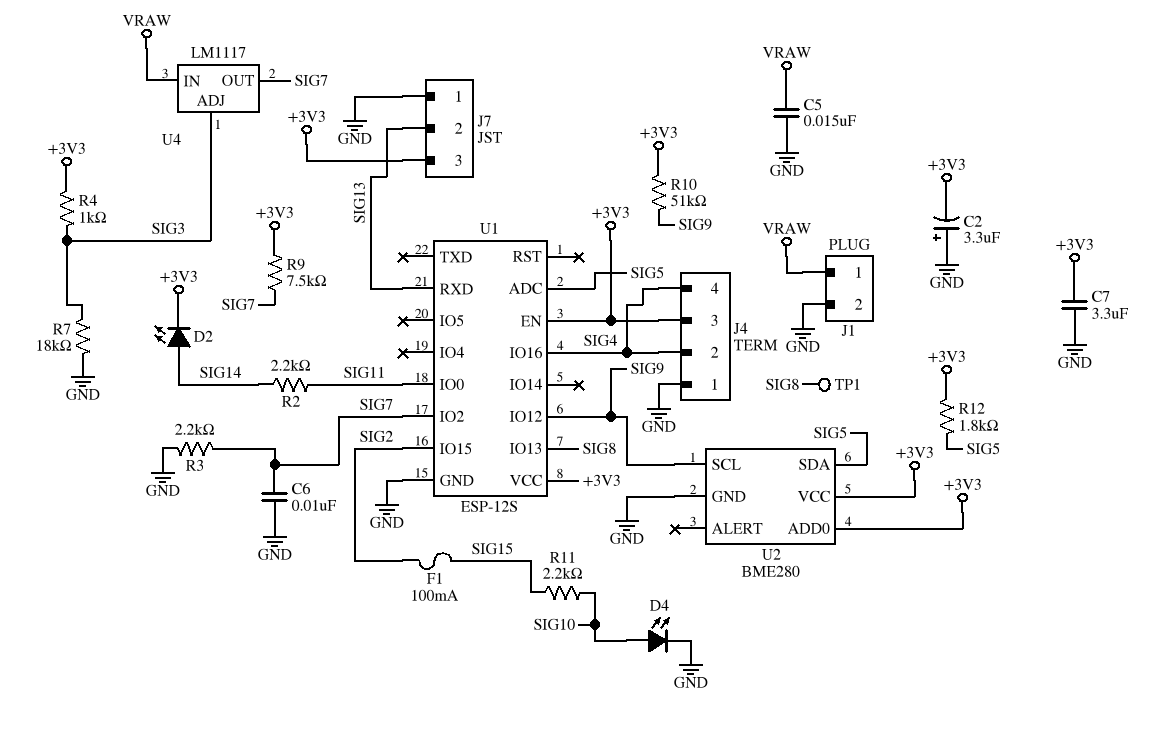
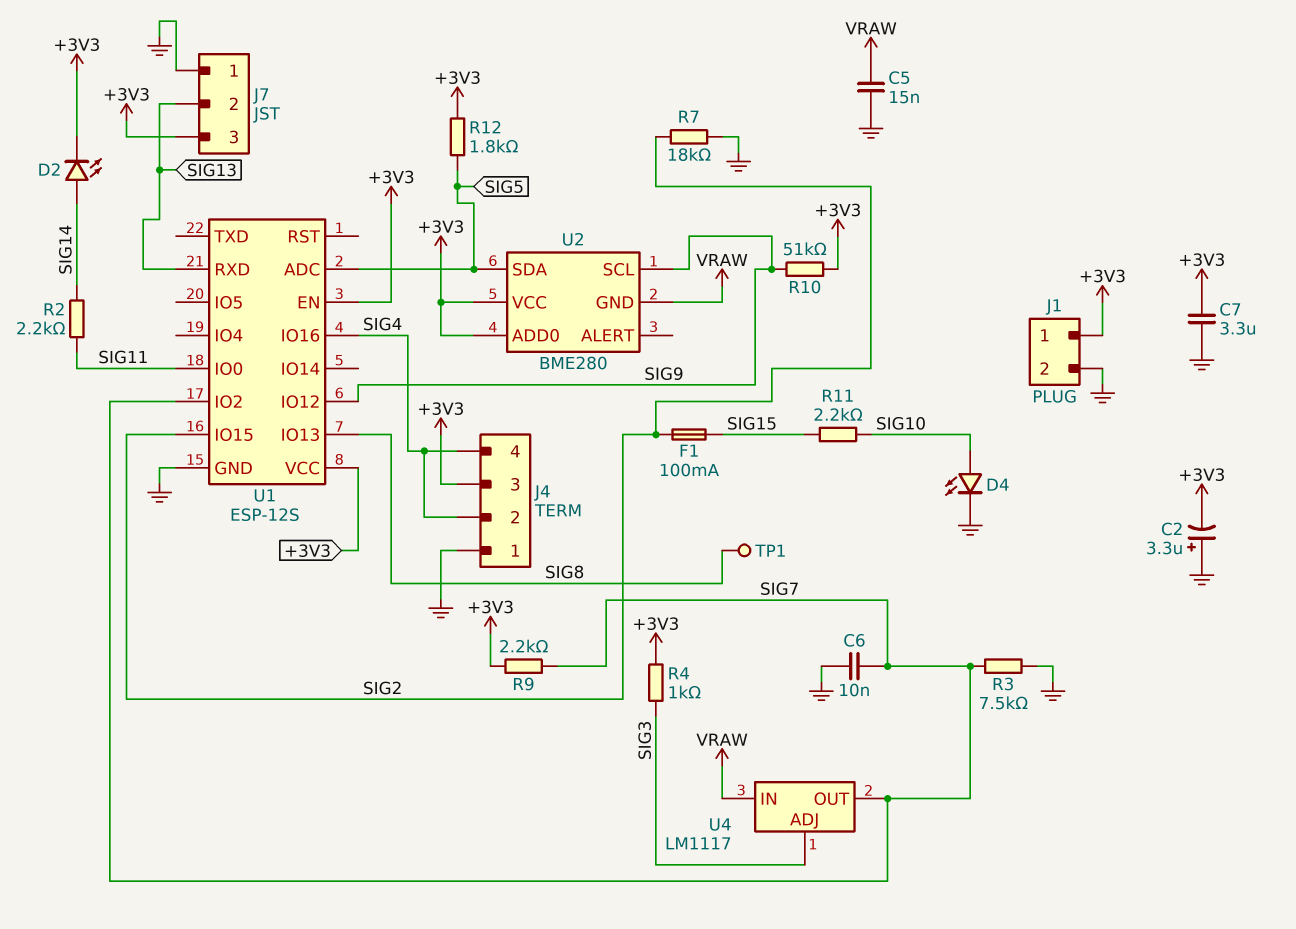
J1 pin 1: VRAW -> +3V3
R3: 2.2k (GND, SIG7) -> 7.5k (GND, SIG7)
R7: 18k (GND, SIG3) -> 18k (GND, SIG2)
R9: 7.5k (+3V3, SIG7) -> 2.2k (+3V3, SIG7)
U2 pin GND: GND -> VRAW

